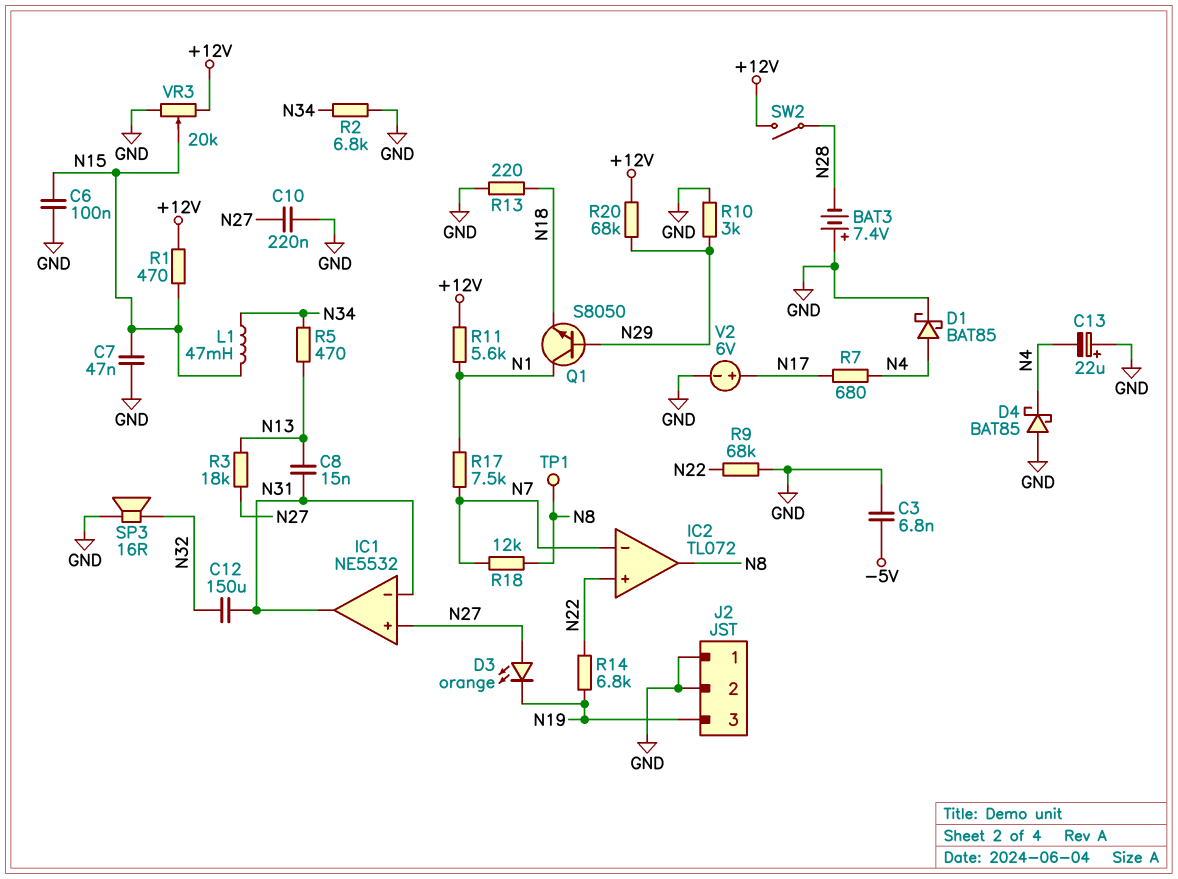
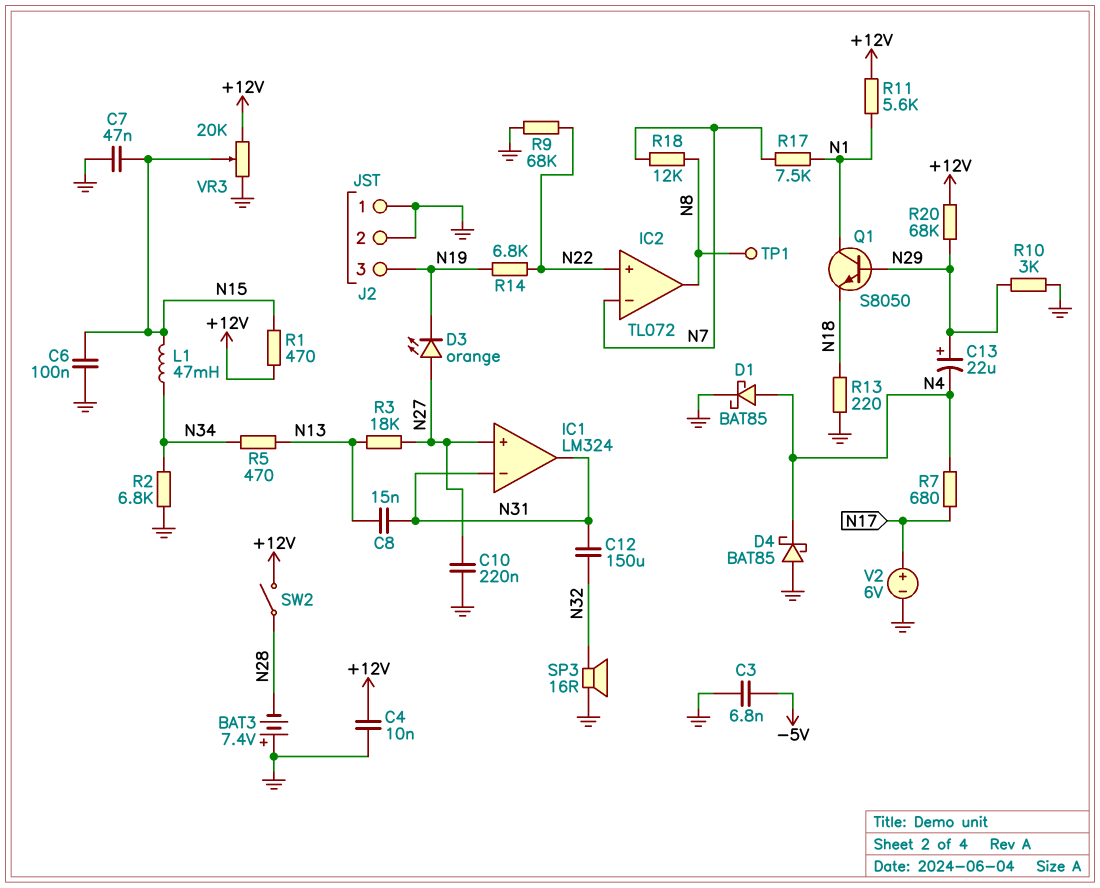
C4: none -> 10nF (+12V, GND)
C13: 22uF (plus GND, minus N4) -> 22uF (plus N29, minus N4)
IC1: NE5532 -> LM324

